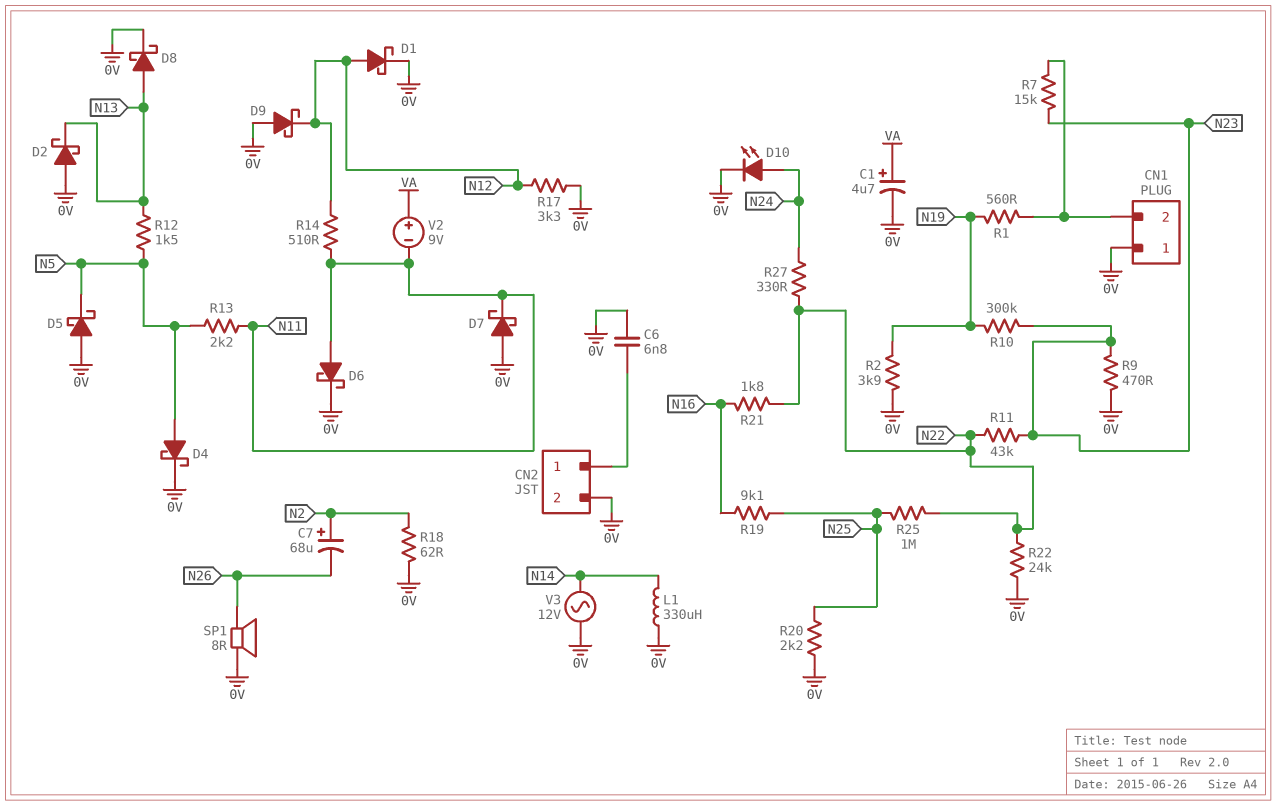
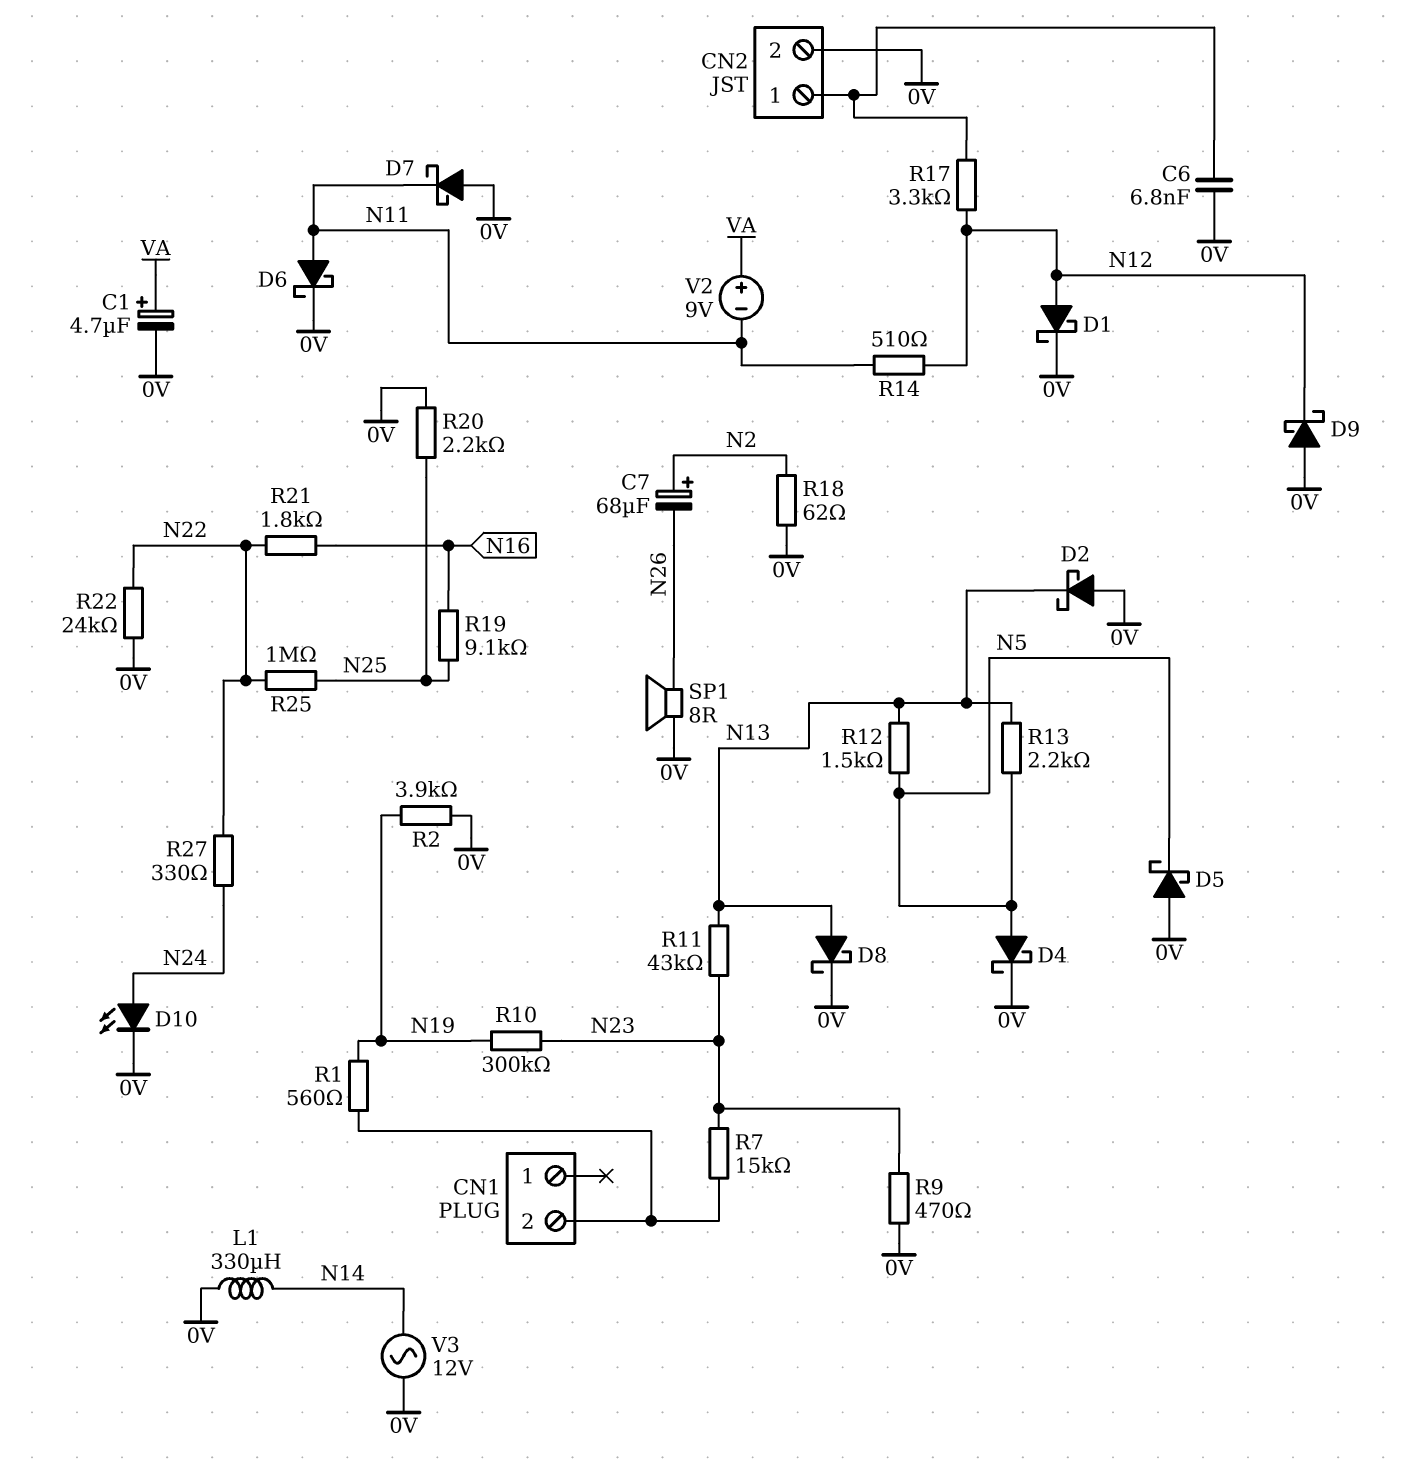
CN1 pin 1: 0V -> none
R11: 43k (N22, N23) -> 43k (N13, N23)
R13: 2.2k (N5, N11) -> 2.2k (N5, N13)
R17: 3.3k (0V, N12) -> 3.3k (CN2/1, N12)

